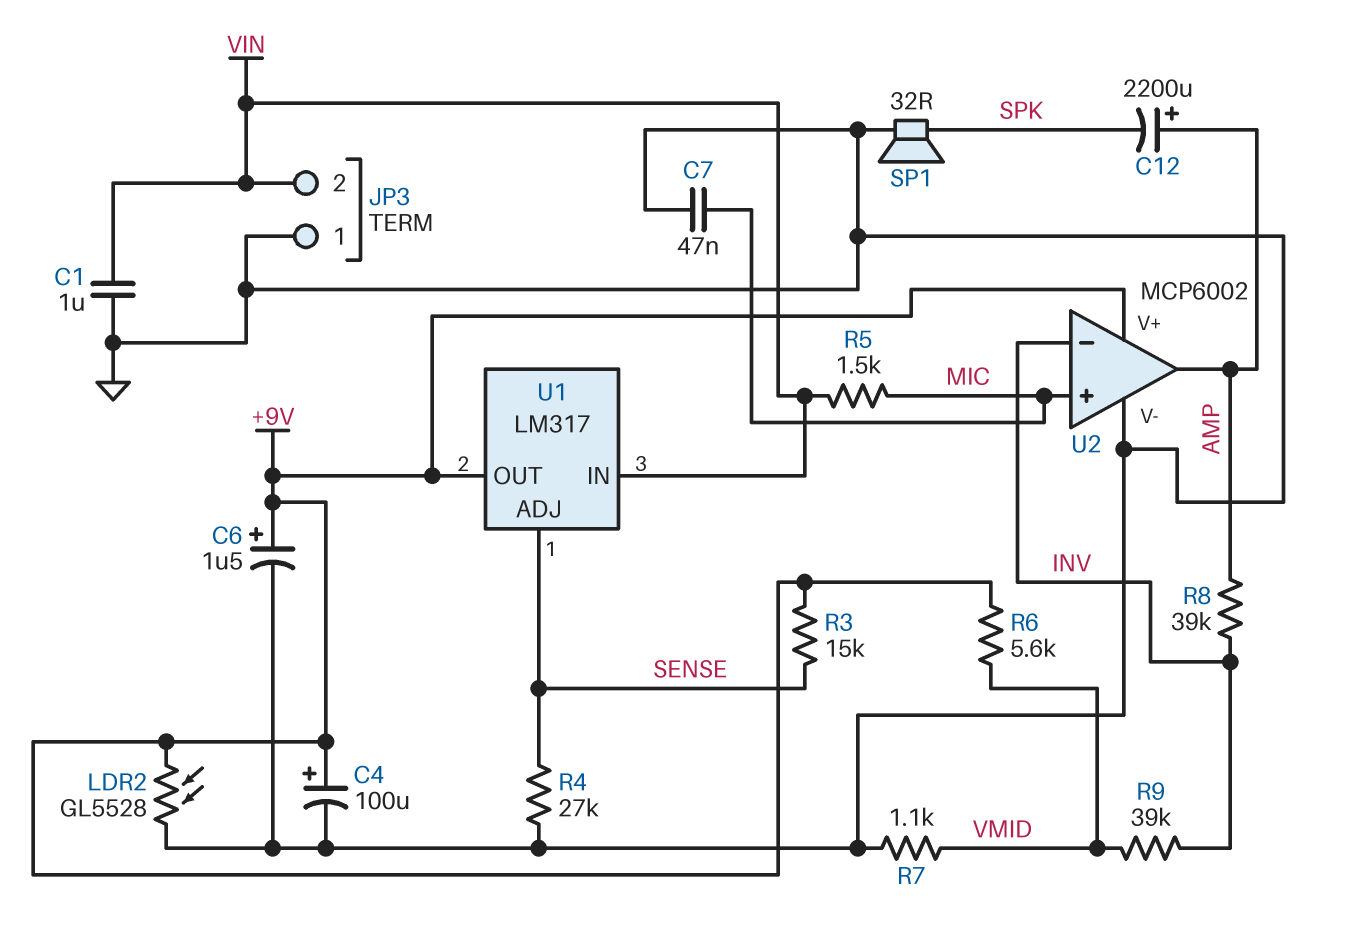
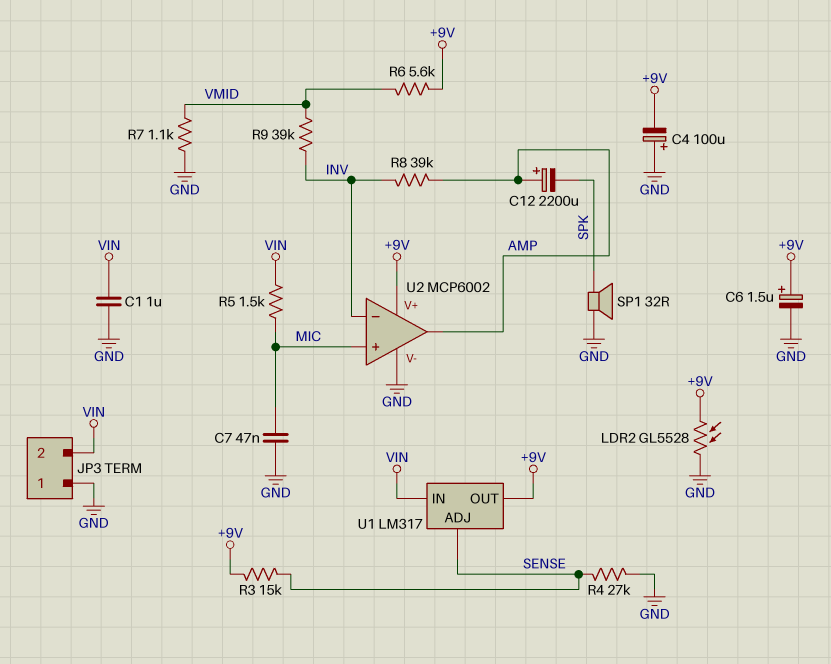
C4: 100uF (plus +9V, minus GND) -> 100uF (plus GND, minus +9V)

